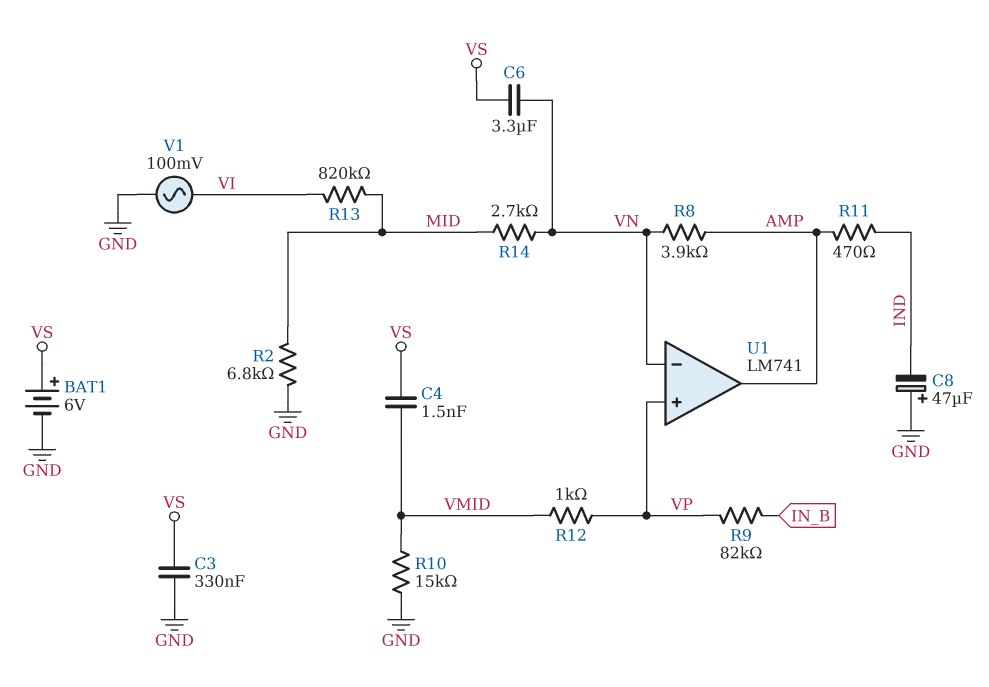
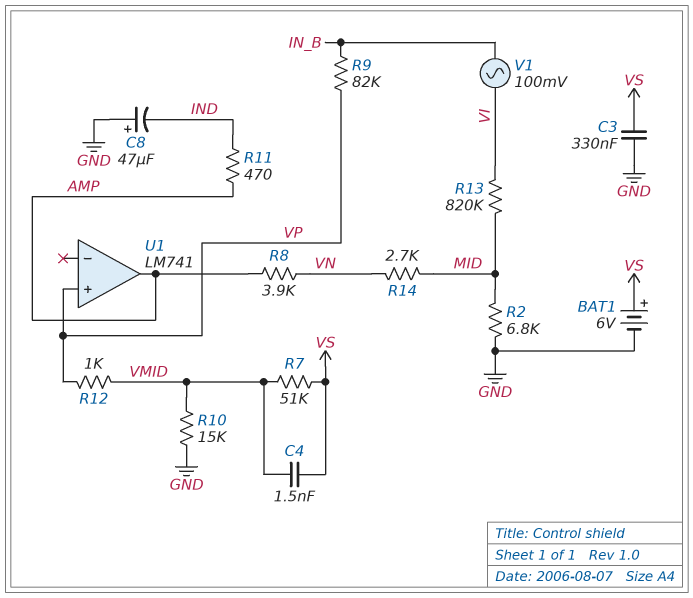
C6: 3.3uF (VN, VS) -> none
R7: none -> 51k (VMID, VS)
U1 pin in-: VN -> none
V1: AC 100mV (GND, VI) -> AC 100mV (IN_B, VI)

